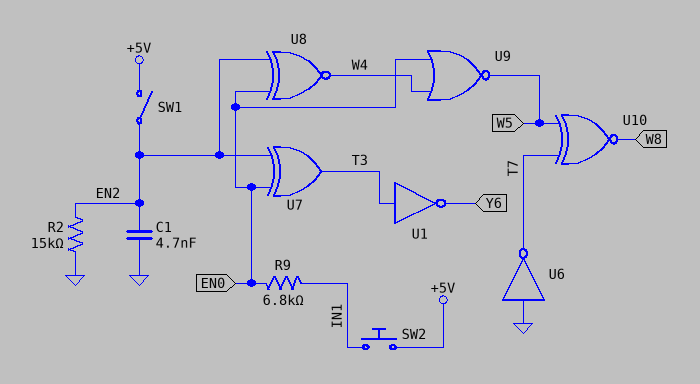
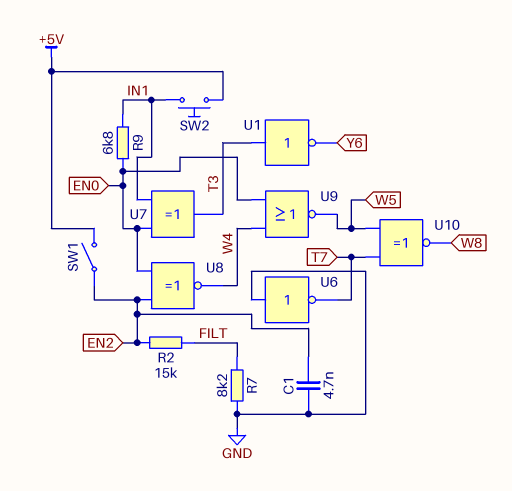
R2: 15k (EN2, GND) -> 15k (EN2, FILT)
R7: none -> 8.2k (FILT, GND)
U7: XOR (in EN0, in EN2, out T3) -> XOR (in EN0, in IN1, out T3)

